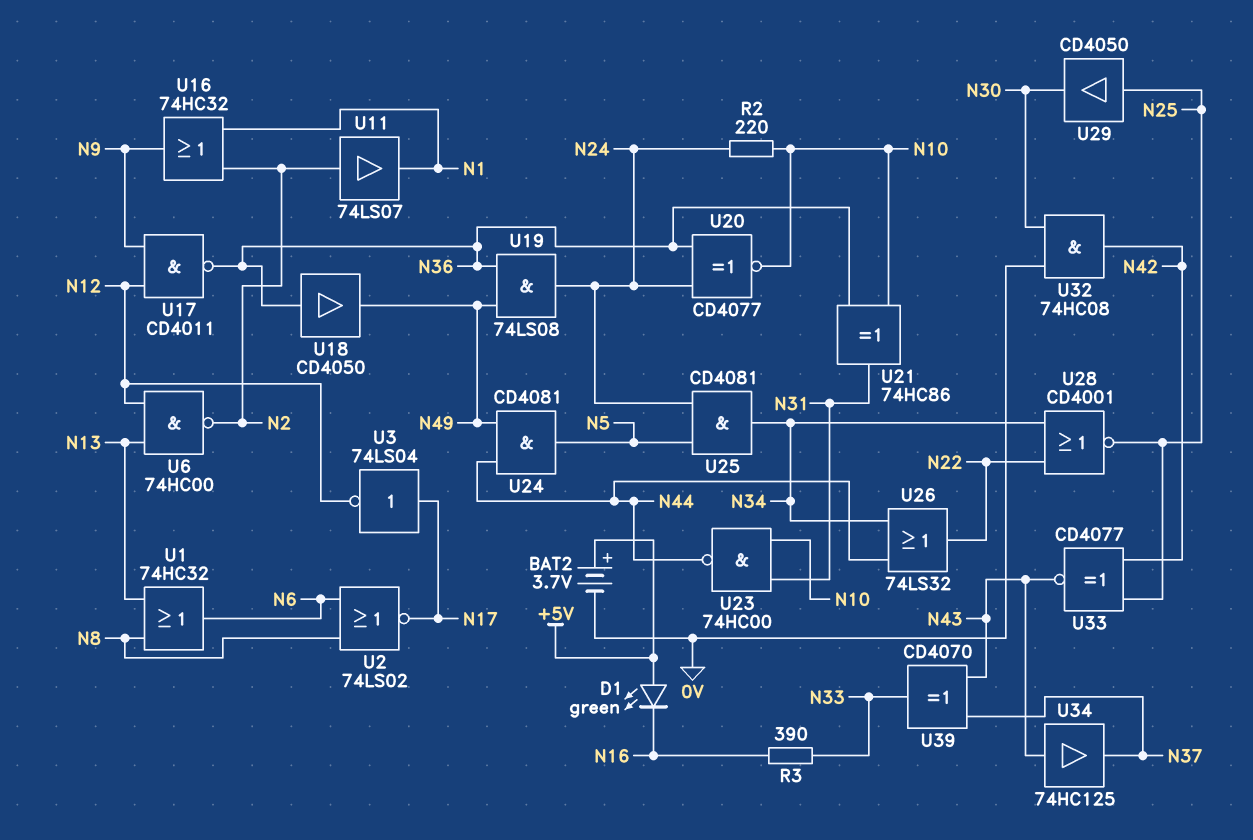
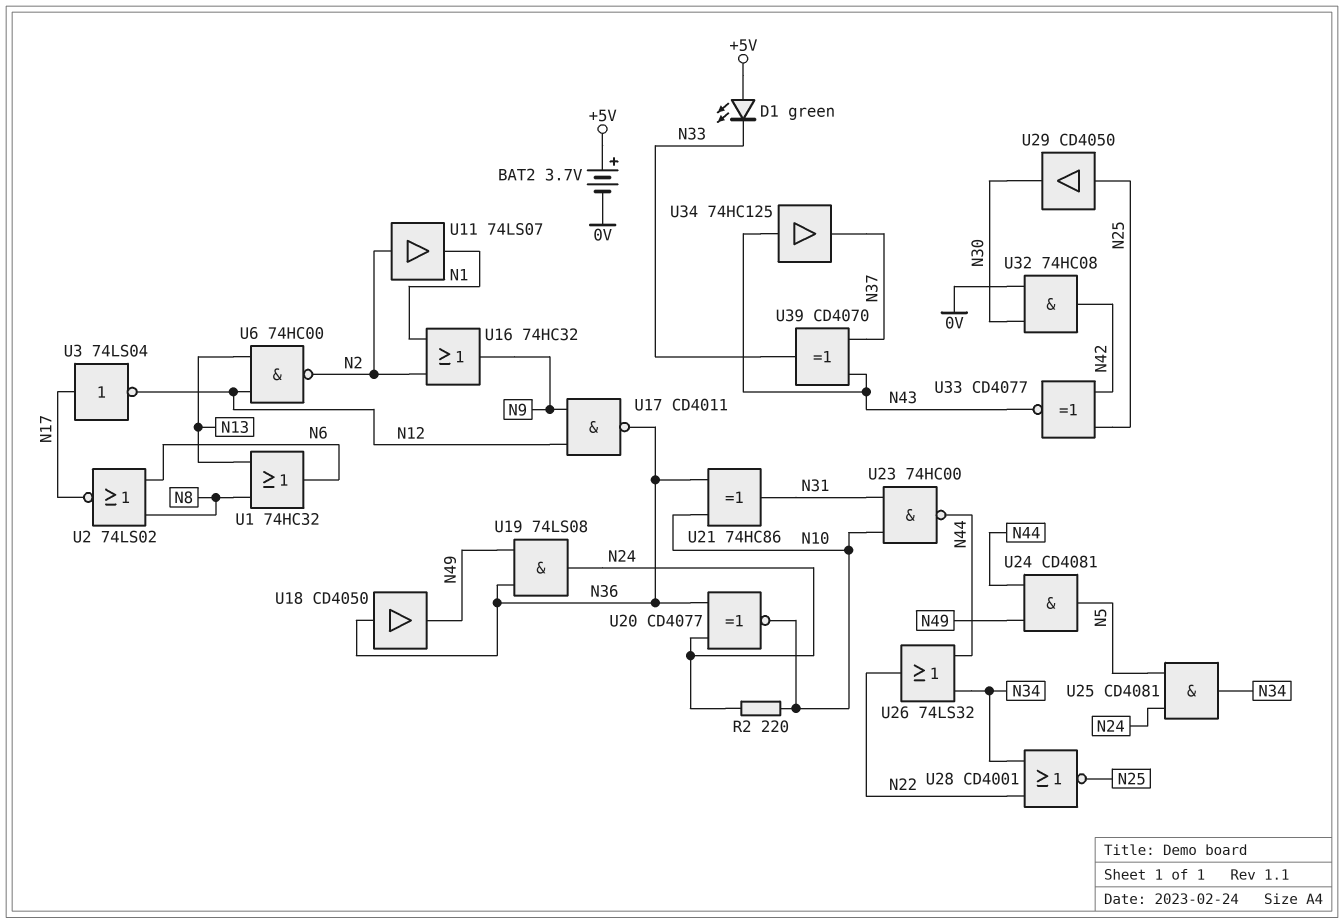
D1: LED green (A +5V, K N16) -> LED green (A +5V, K N33)
R3: 390 (N16, N33) -> none

